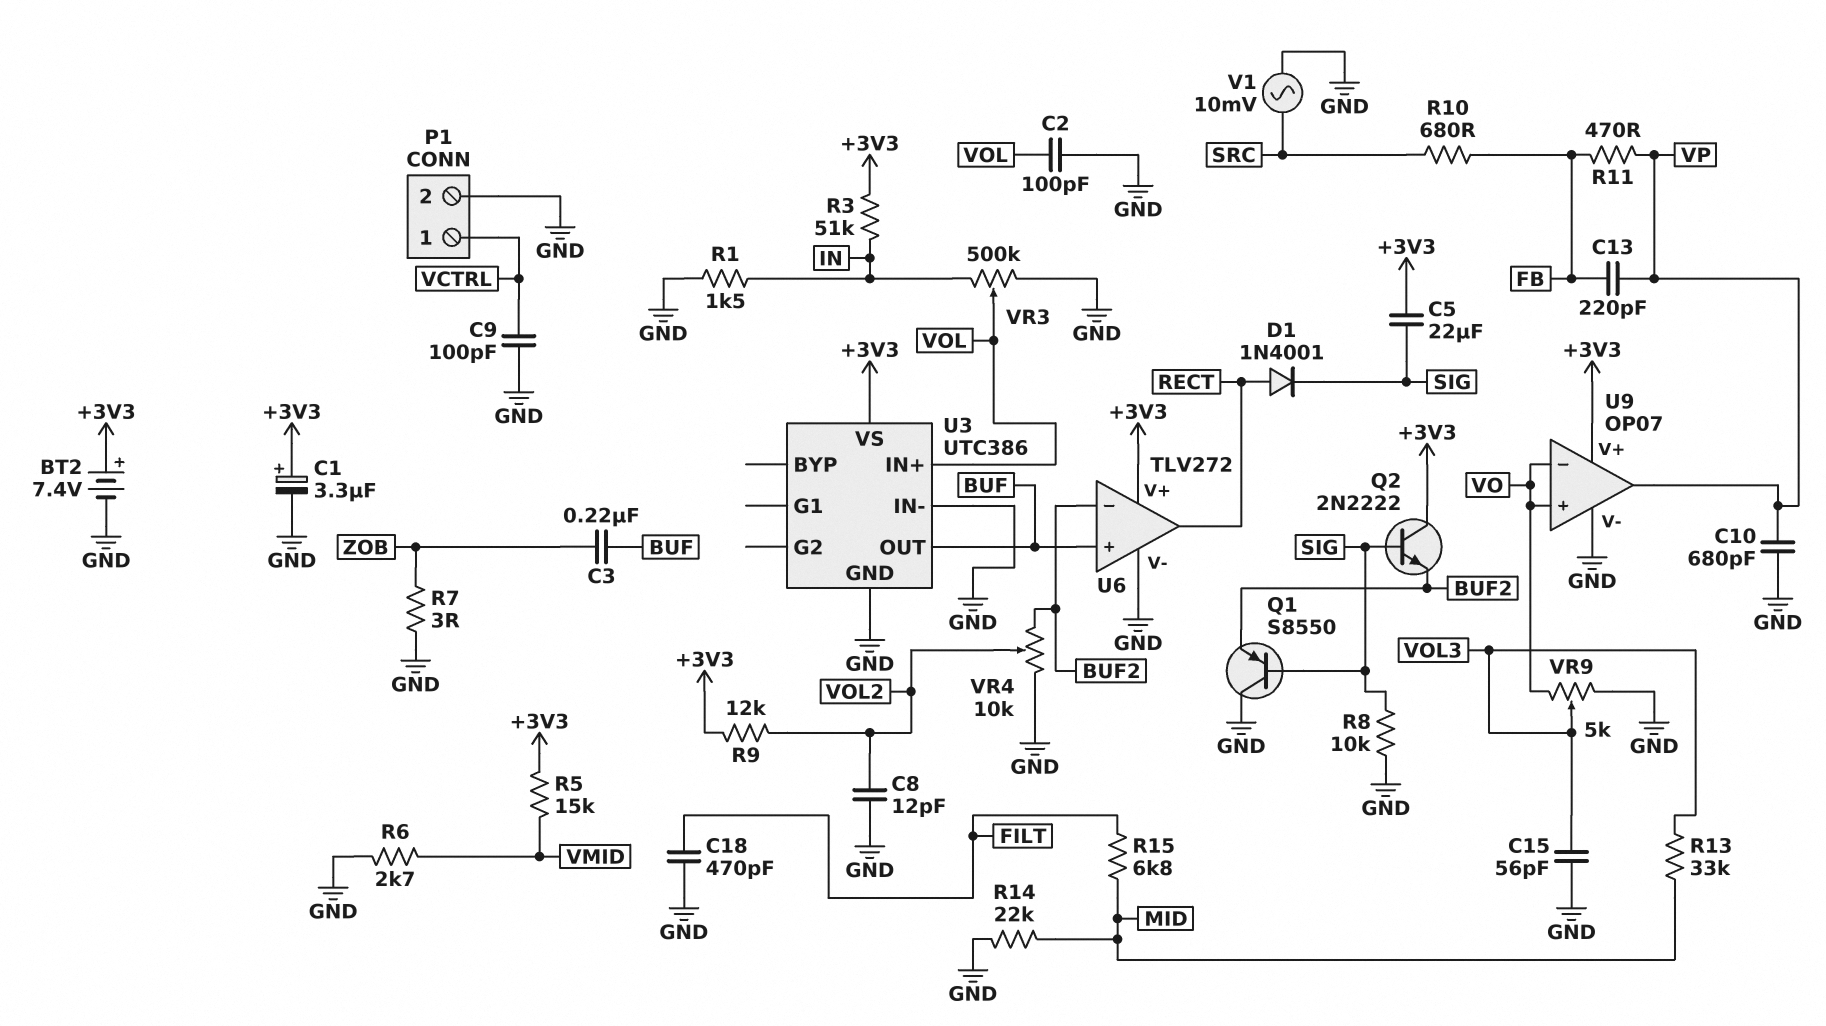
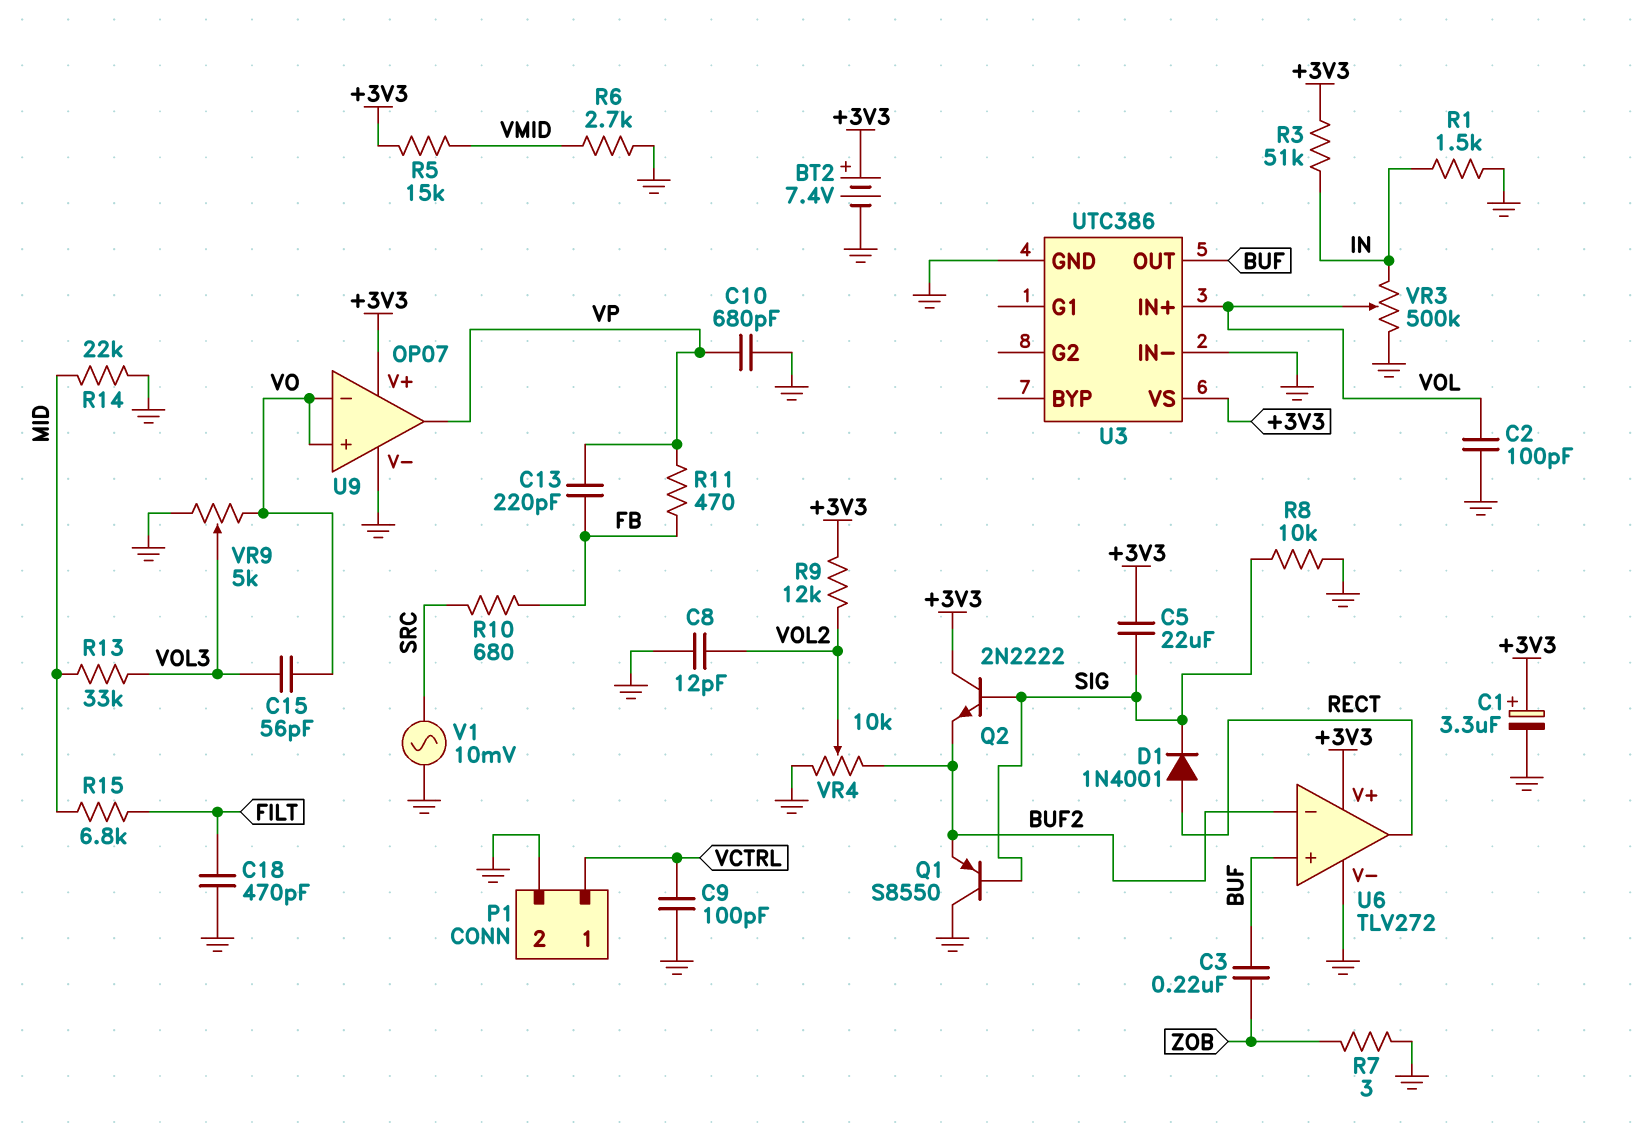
C15: 56pF (GND, VOL3) -> 56pF (VO, VOL3)

